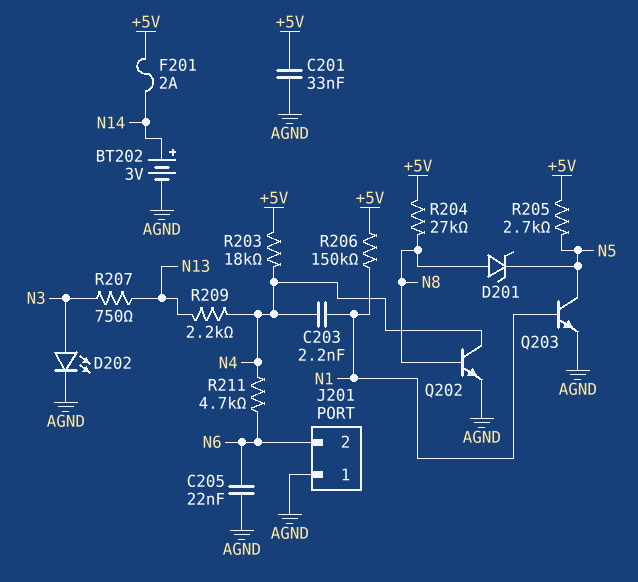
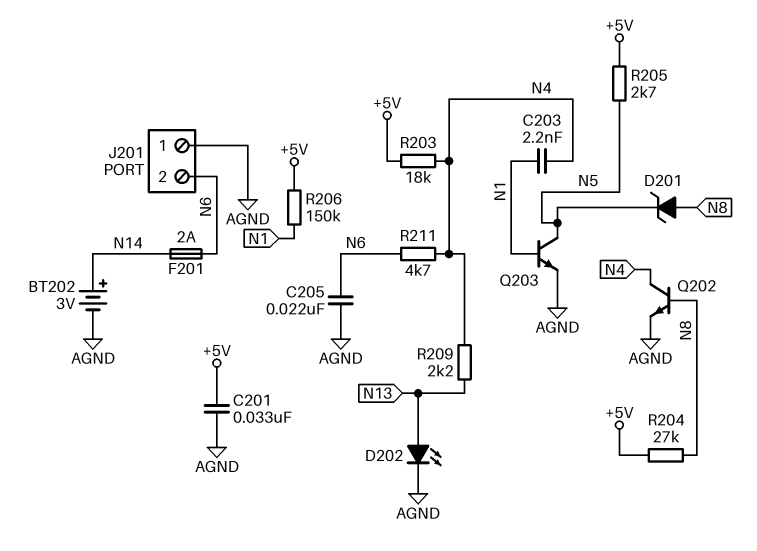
D202: LED (A N3, K AGND) -> LED (A N13, K AGND)
F201: 2A (+5V, N14) -> 2A (N6, N14)
R207: 750 (N3, N13) -> none

